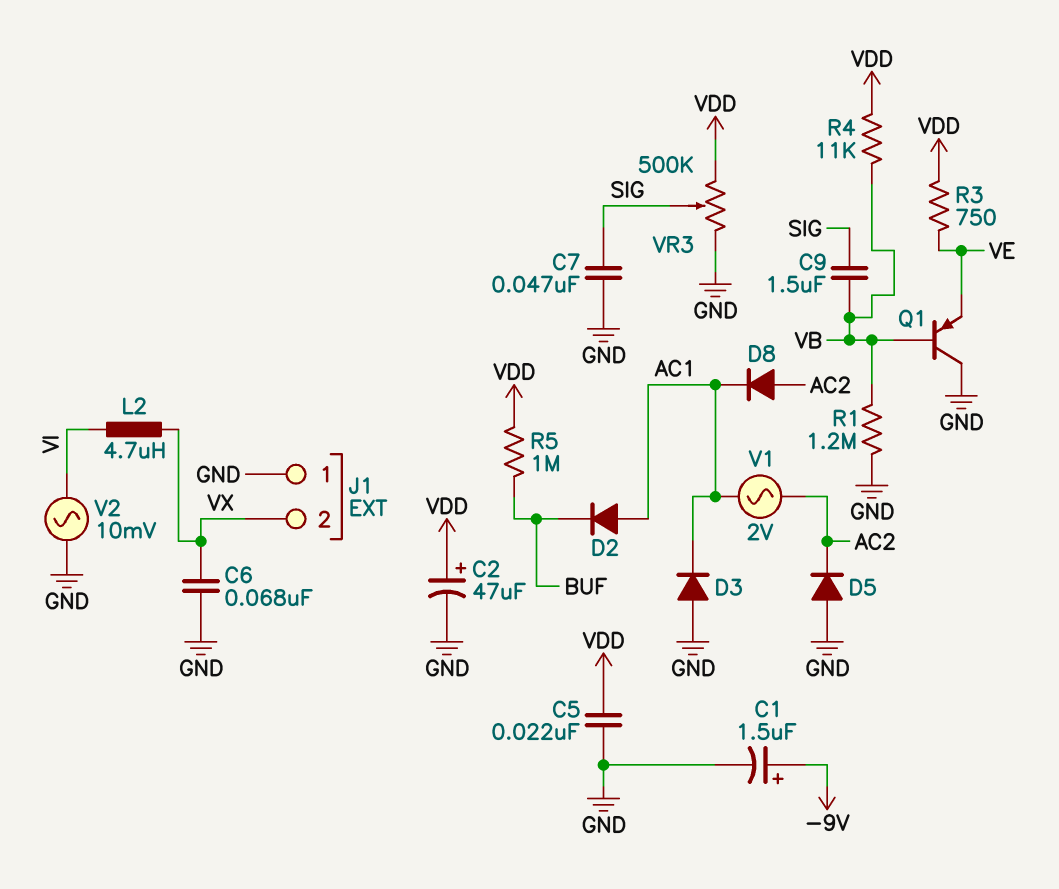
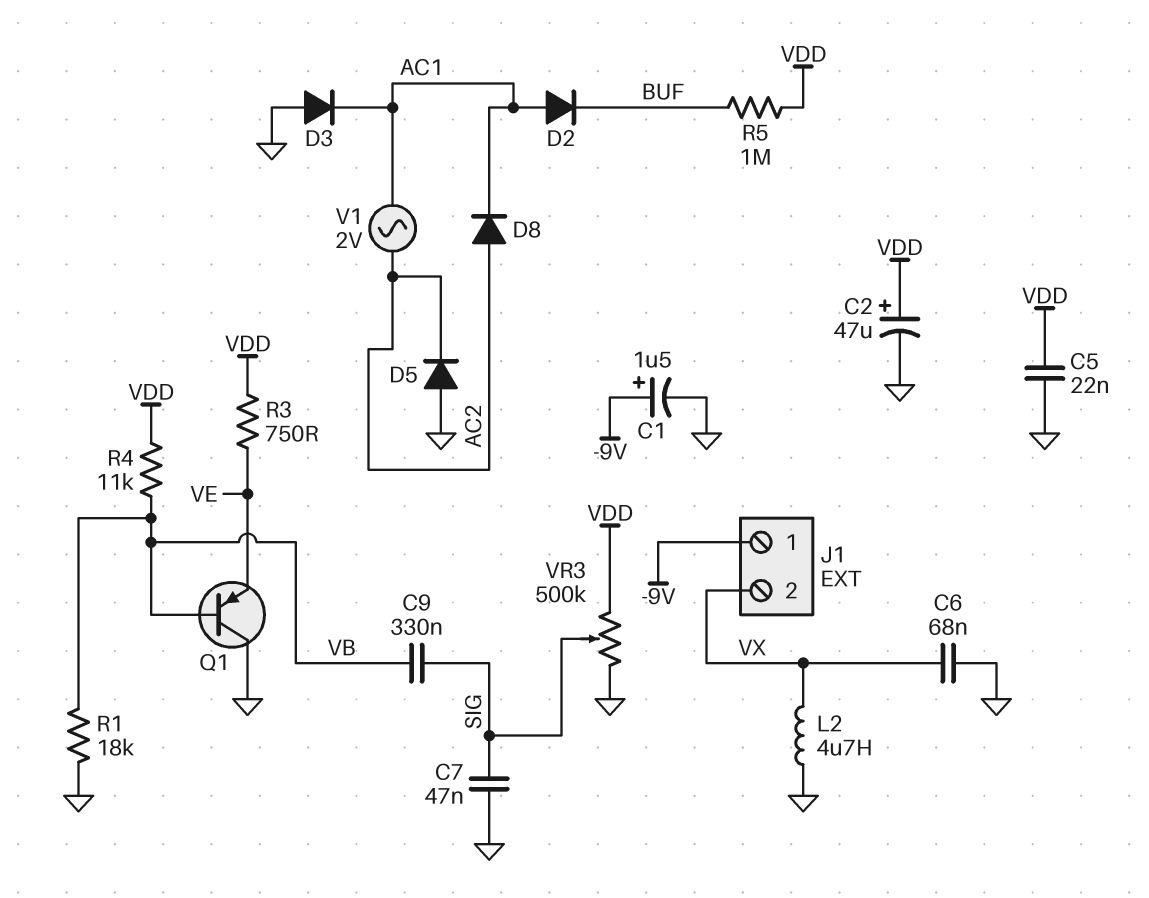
C9: 1.5uF (SIG, VB) -> 330nF (SIG, VB)
J1 pin 1: GND -> -9V
L2: 4.7uH (VI, VX) -> 4.7uH (GND, VX)
R1: 1.2M (GND, VB) -> 18k (GND, VB)
V2: AC 10mV (GND, VI) -> none

